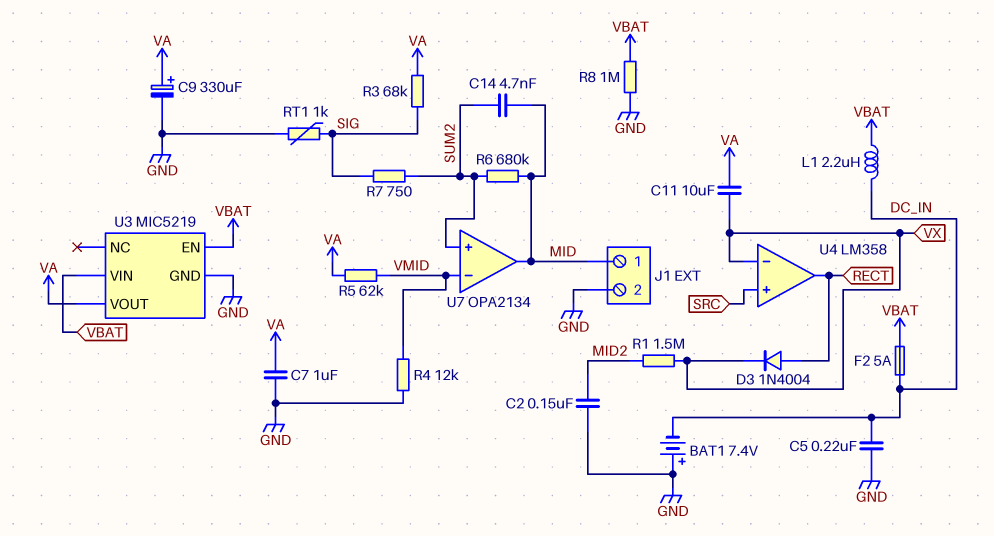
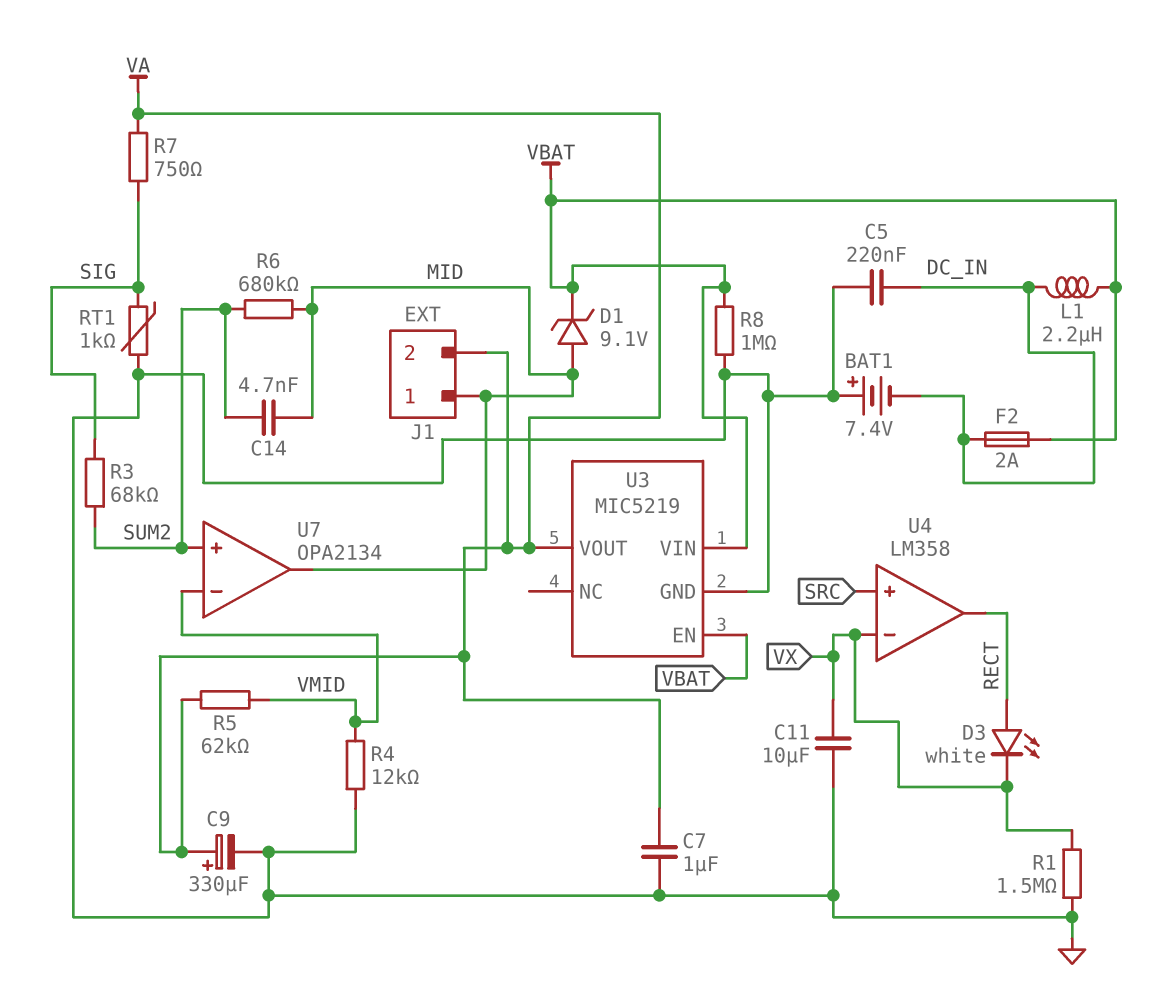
C2: 150nF (GND, MID2) -> none
C11: 10uF (VA, VX) -> 10uF (GND, VX)
D1: none -> zener 9.1V (A MID, K VBAT)
D3: diode 1N4004 (A RECT, K VX) -> LED white (A RECT, K VX)
F2: 5A (DC_IN, VBAT) -> 2A (DC_IN, VBAT)
J1 pin 2: GND -> VA
R1: 1.5M (MID2, VX) -> 1.5M (GND, VX)
R3: 68k (SIG, VA) -> 68k (SIG, SUM2)
R7: 750 (SIG, SUM2) -> 750 (SIG, VA)

